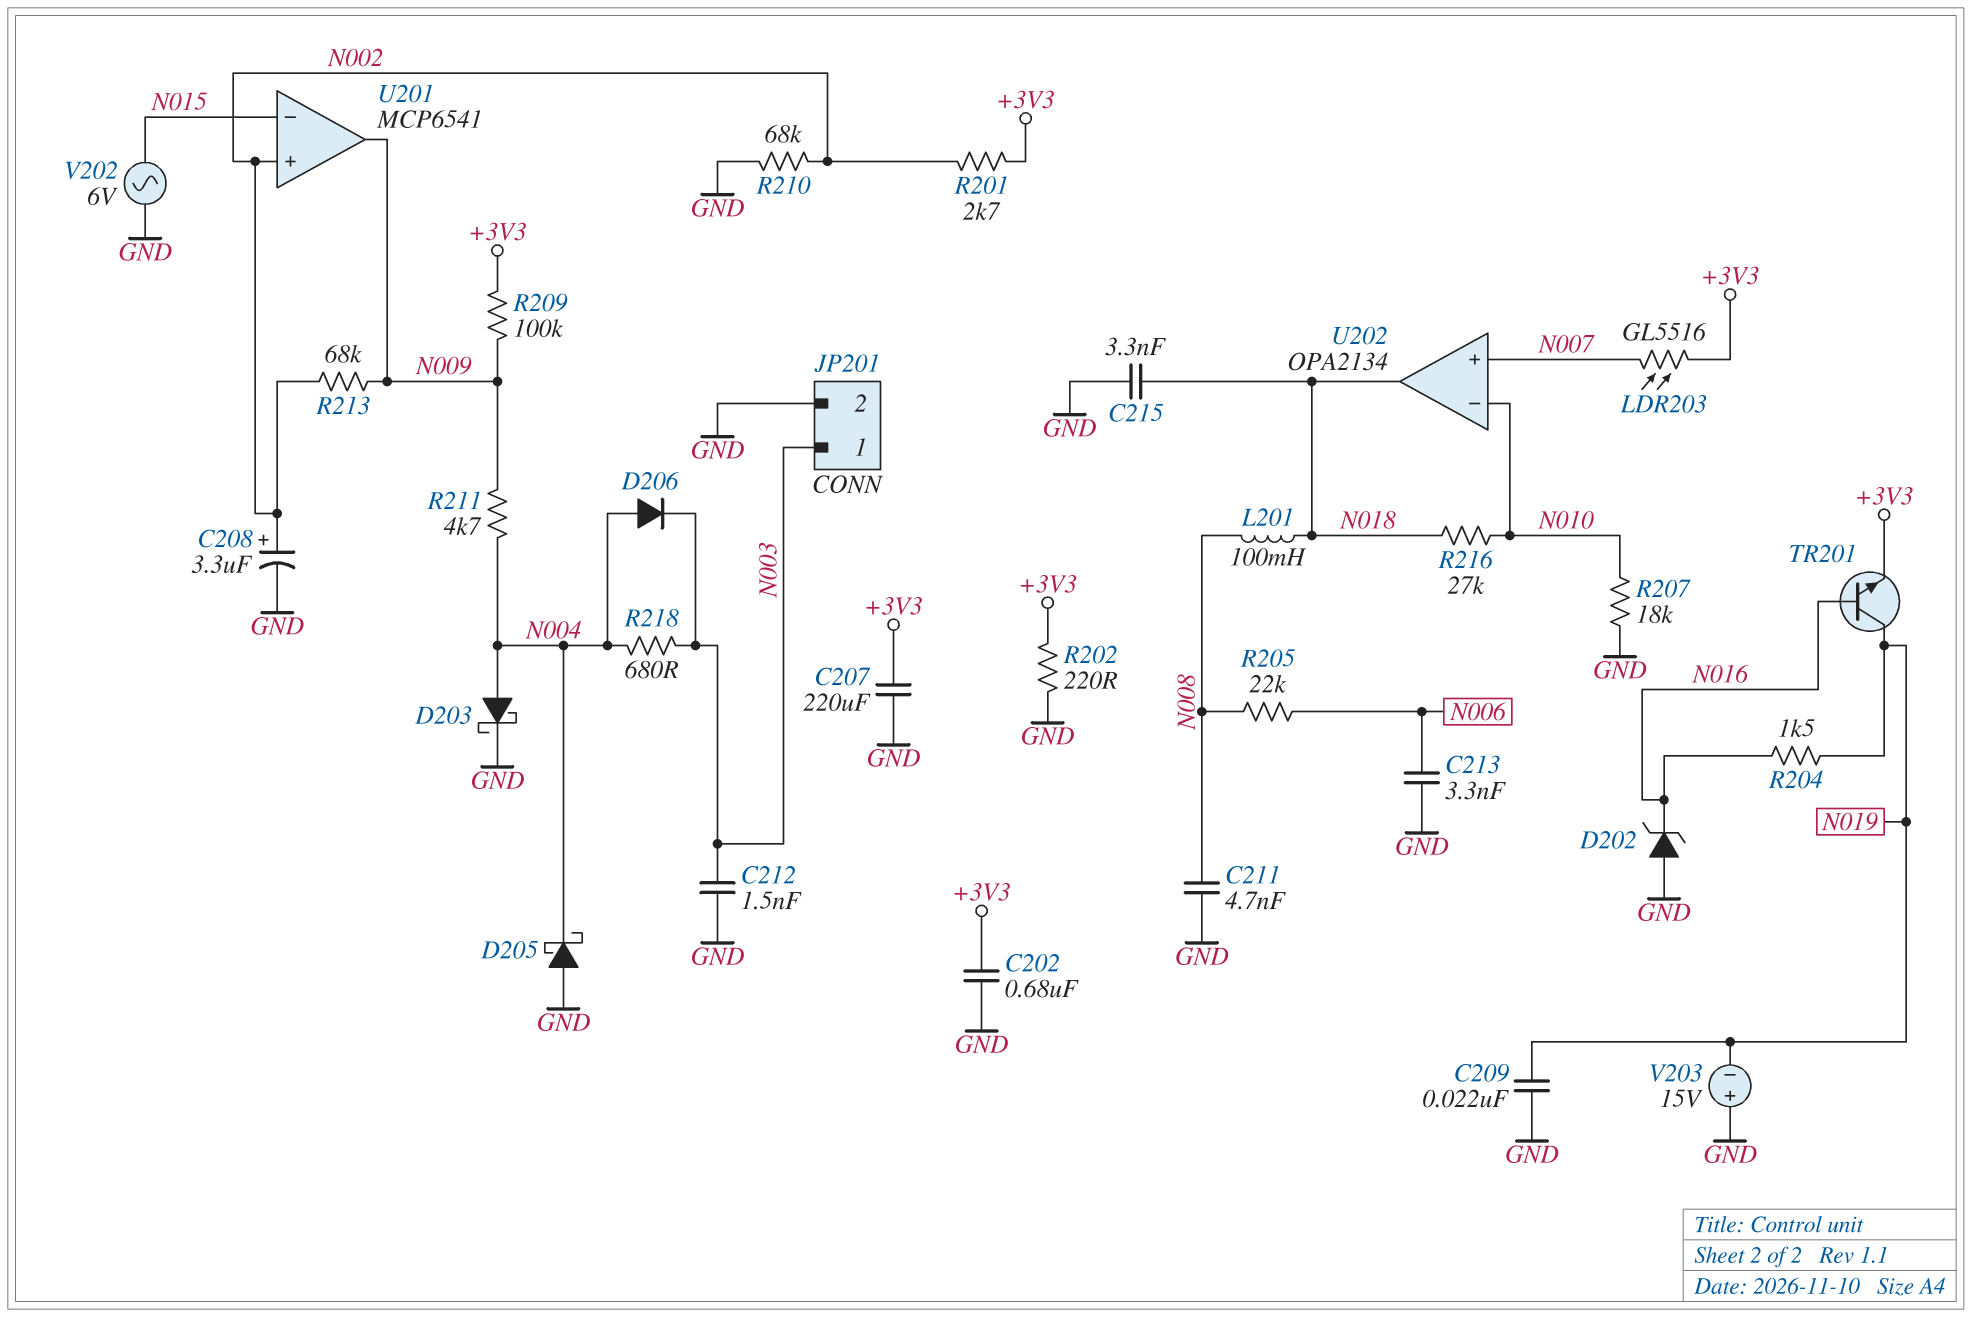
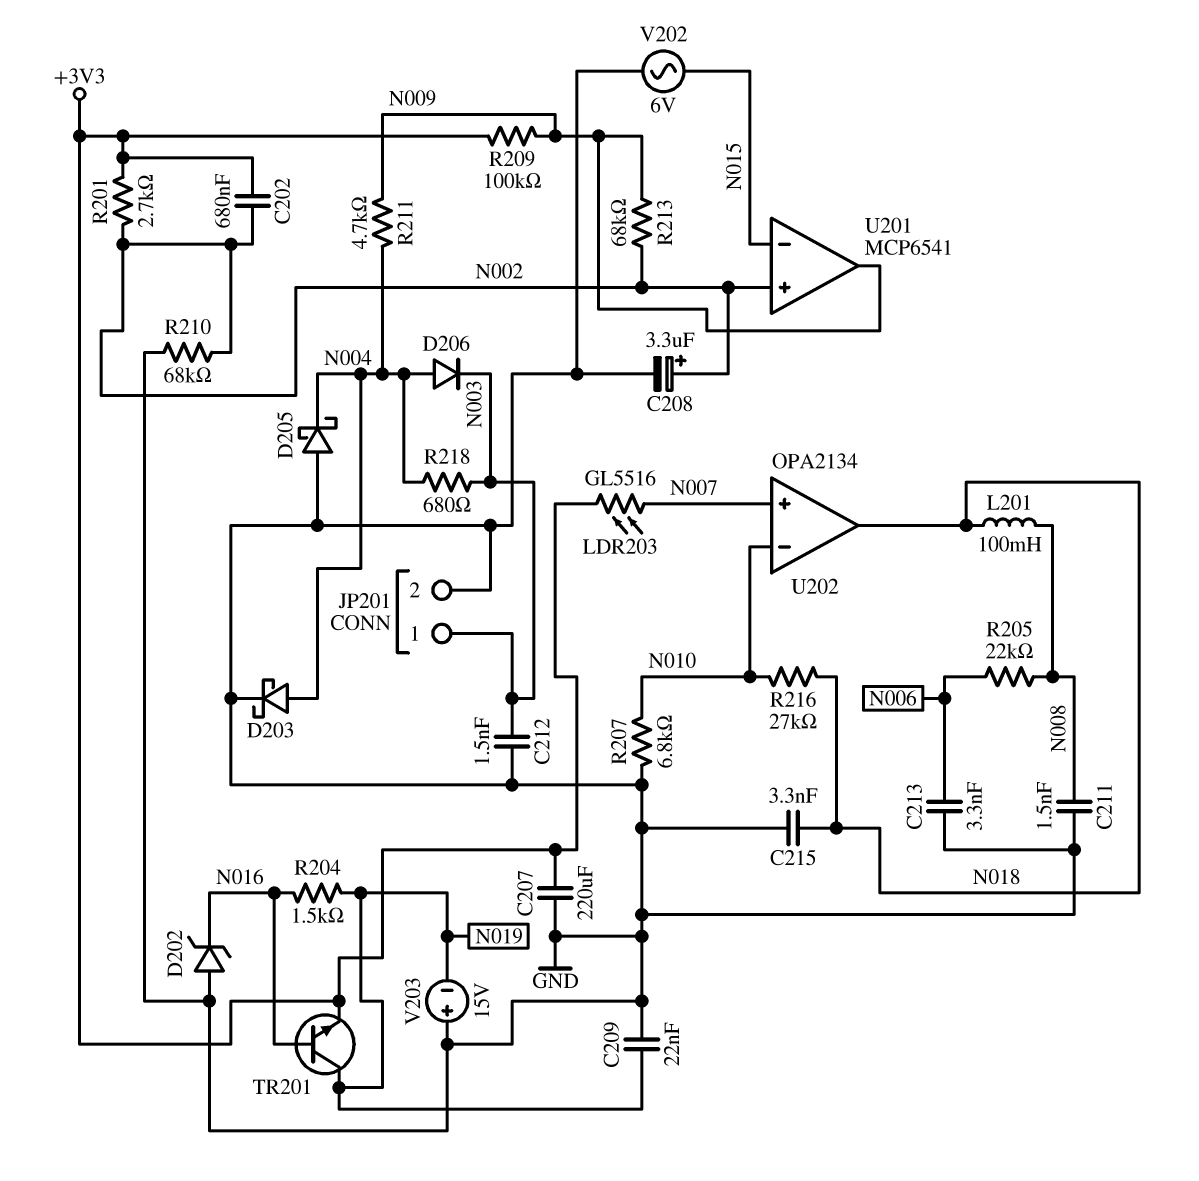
C202: 680nF (+3V3, GND) -> 680nF (+3V3, N002)
C211: 4.7nF (GND, N008) -> 1.5nF (GND, N008)
R202: 220 (+3V3, GND) -> none
R207: 18k (GND, N010) -> 6.8k (GND, N010)

